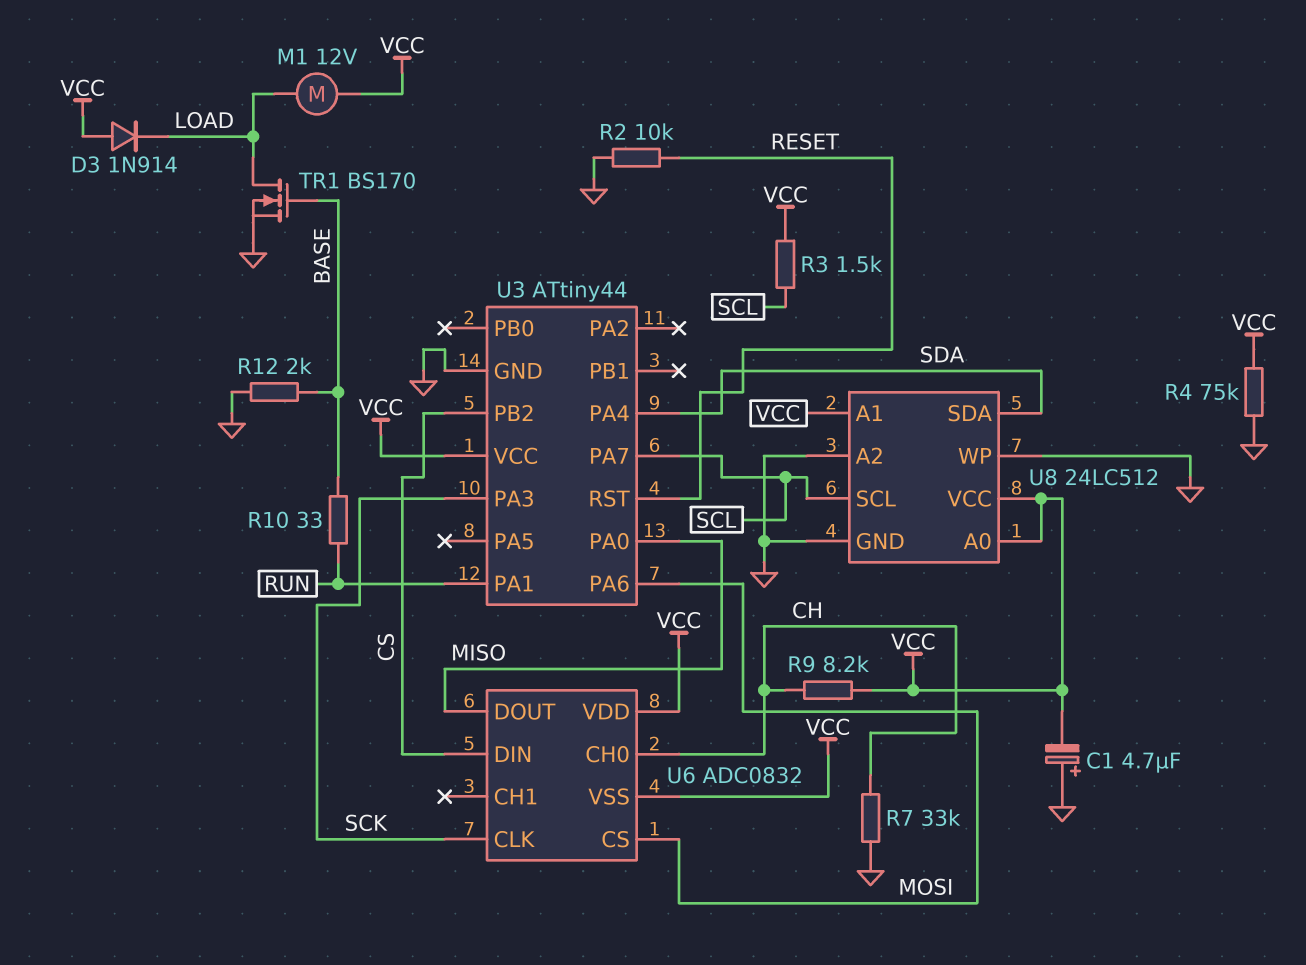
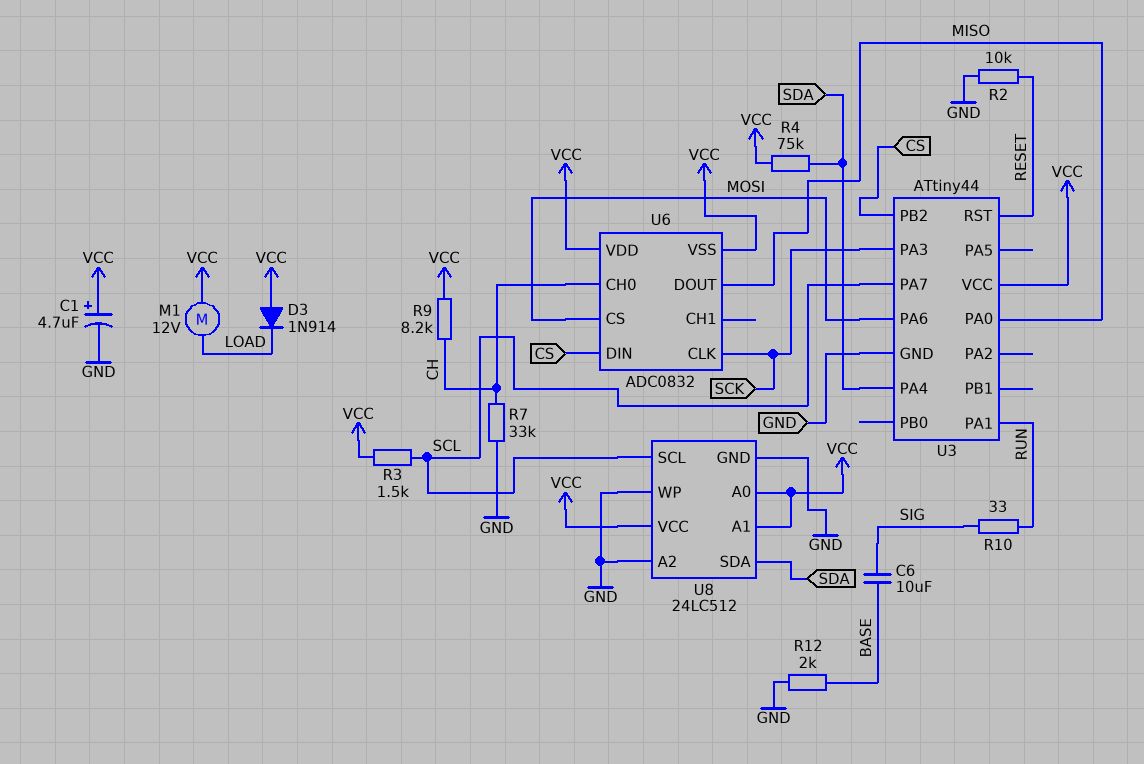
C1: 4.7uF (plus GND, minus VCC) -> 4.7uF (plus VCC, minus GND)
C6: none -> 10uF (BASE, SIG)
R4: 75k (GND, VCC) -> 75k (SDA, VCC)
R10: 33 (BASE, RUN) -> 33 (RUN, SIG)
TR1: NMOS BS170 (G BASE, D LOAD, S GND) -> none

